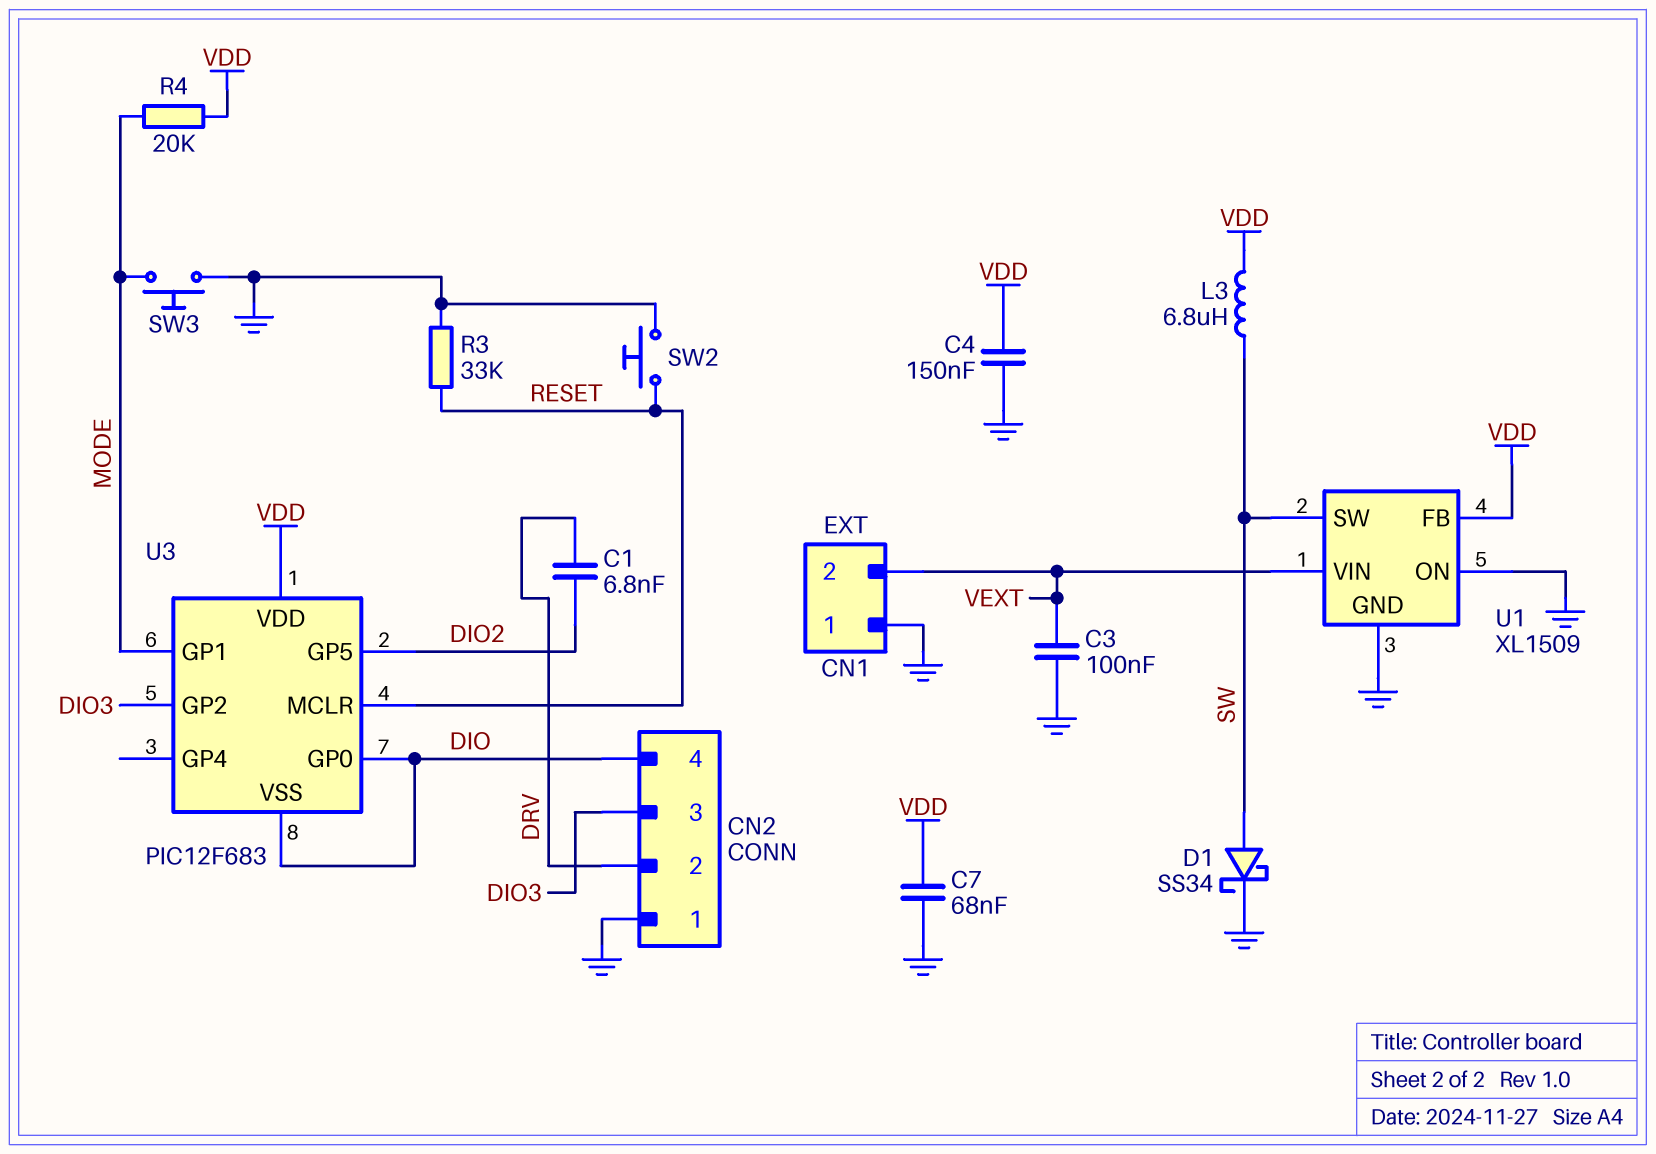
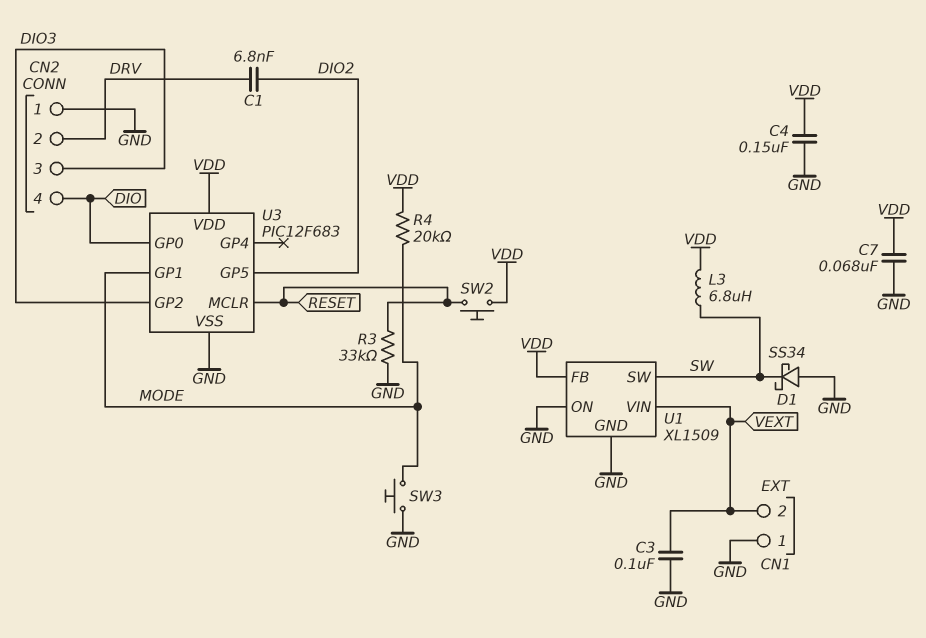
D1: schottky SS34 (A SW, K GND) -> schottky SS34 (A GND, K SW)
SW2: button (GND, RESET) -> button (RESET, VDD)
U3 pin VSS: DIO -> GND

